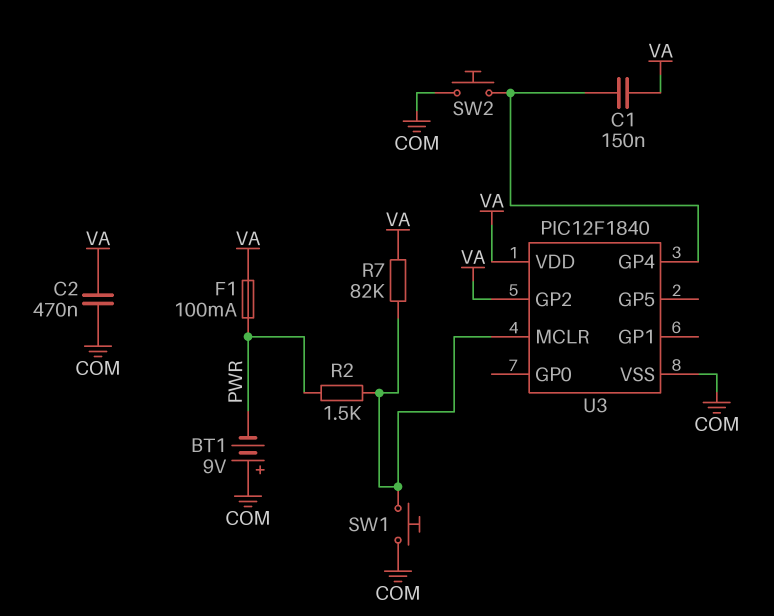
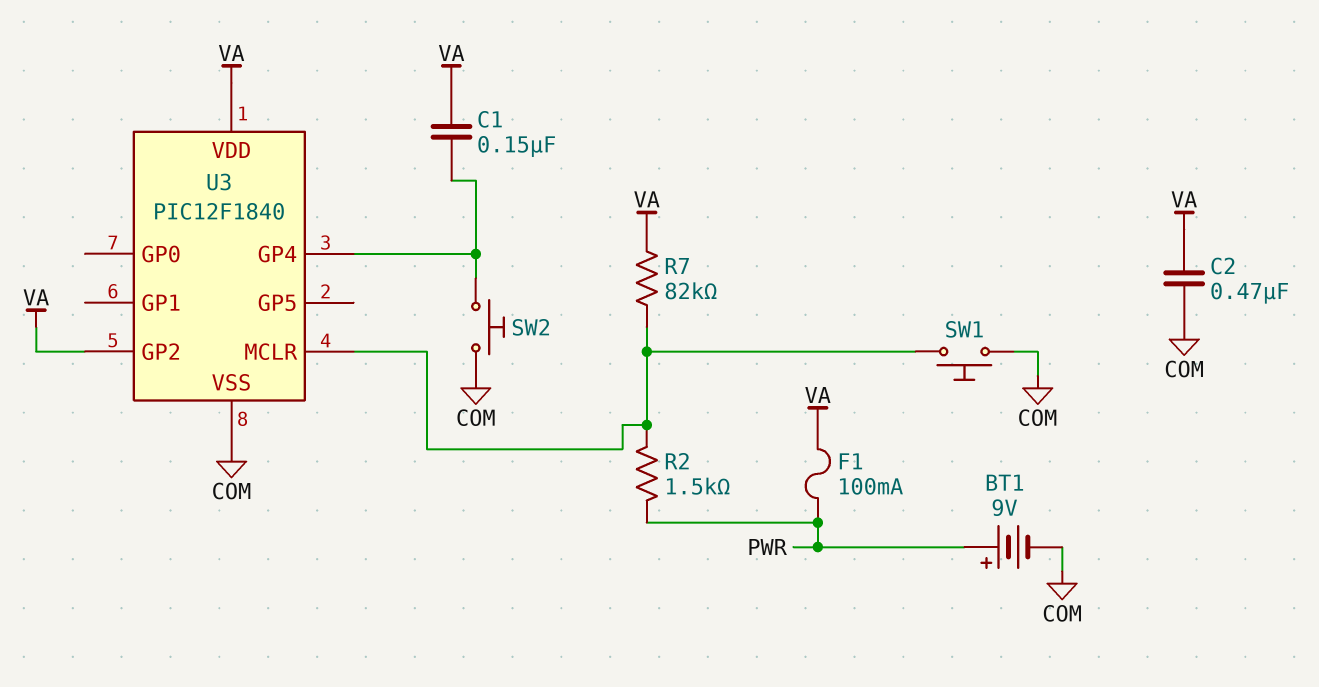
BT1: 9V (plus COM, minus PWR) -> 9V (plus PWR, minus COM)

